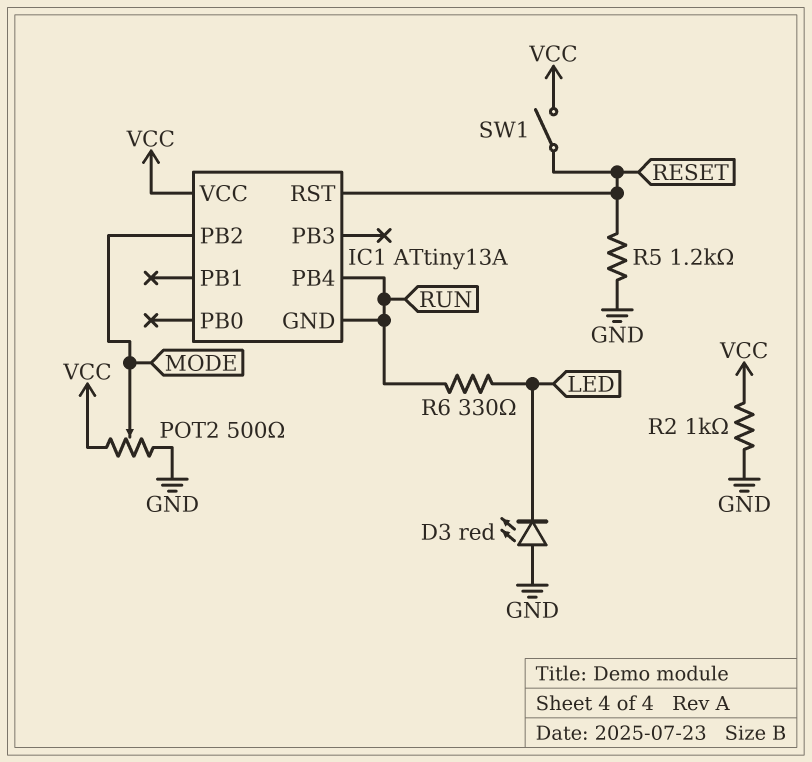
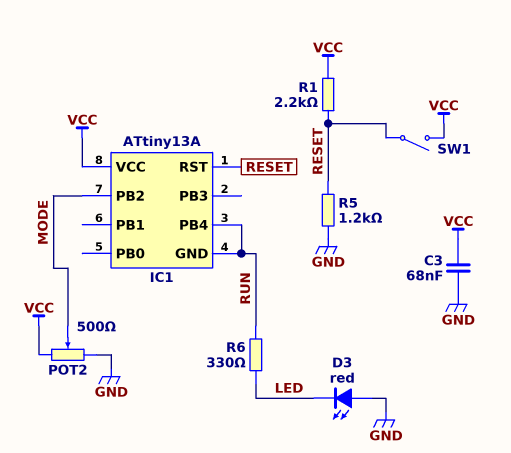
C3: none -> 68nF (GND, VCC)
R1: none -> 2.2k (RESET, VCC)
R2: 1k (GND, VCC) -> none

